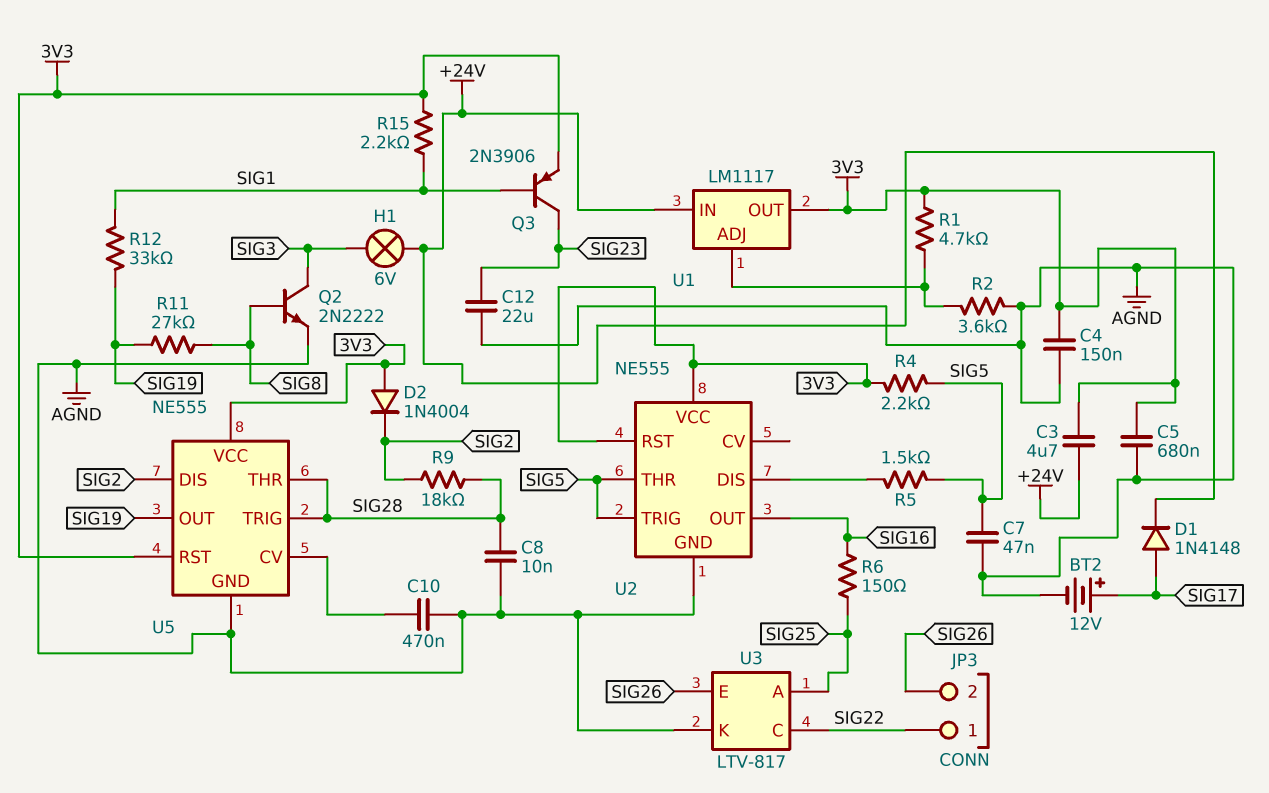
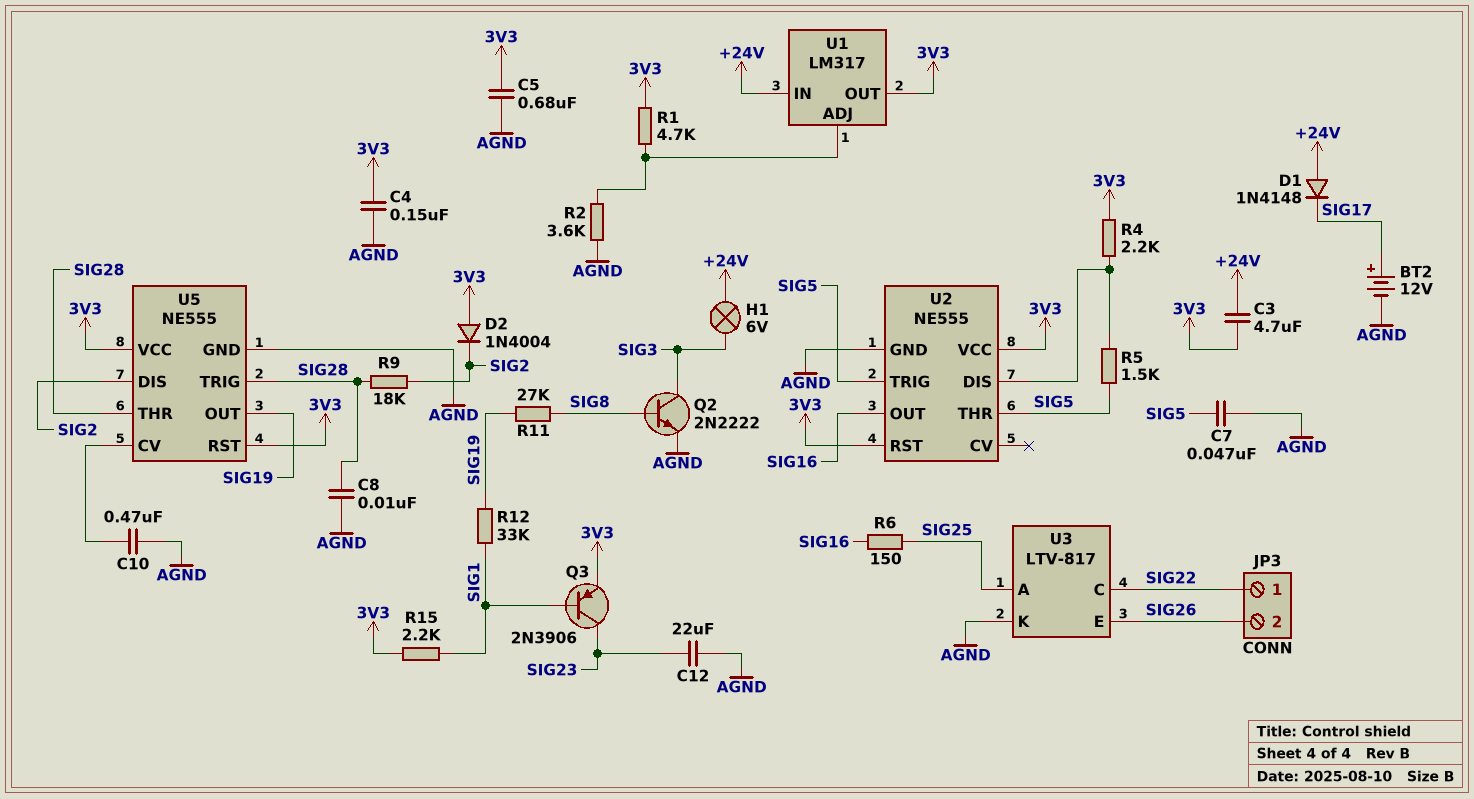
D1: diode 1N4148 (A SIG17, K +24V) -> diode 1N4148 (A +24V, K SIG17)
R4: 2.2k (3V3, SIG5) -> 2.2k (3V3, U2/DIS)
U1: LM1117 -> LM317

